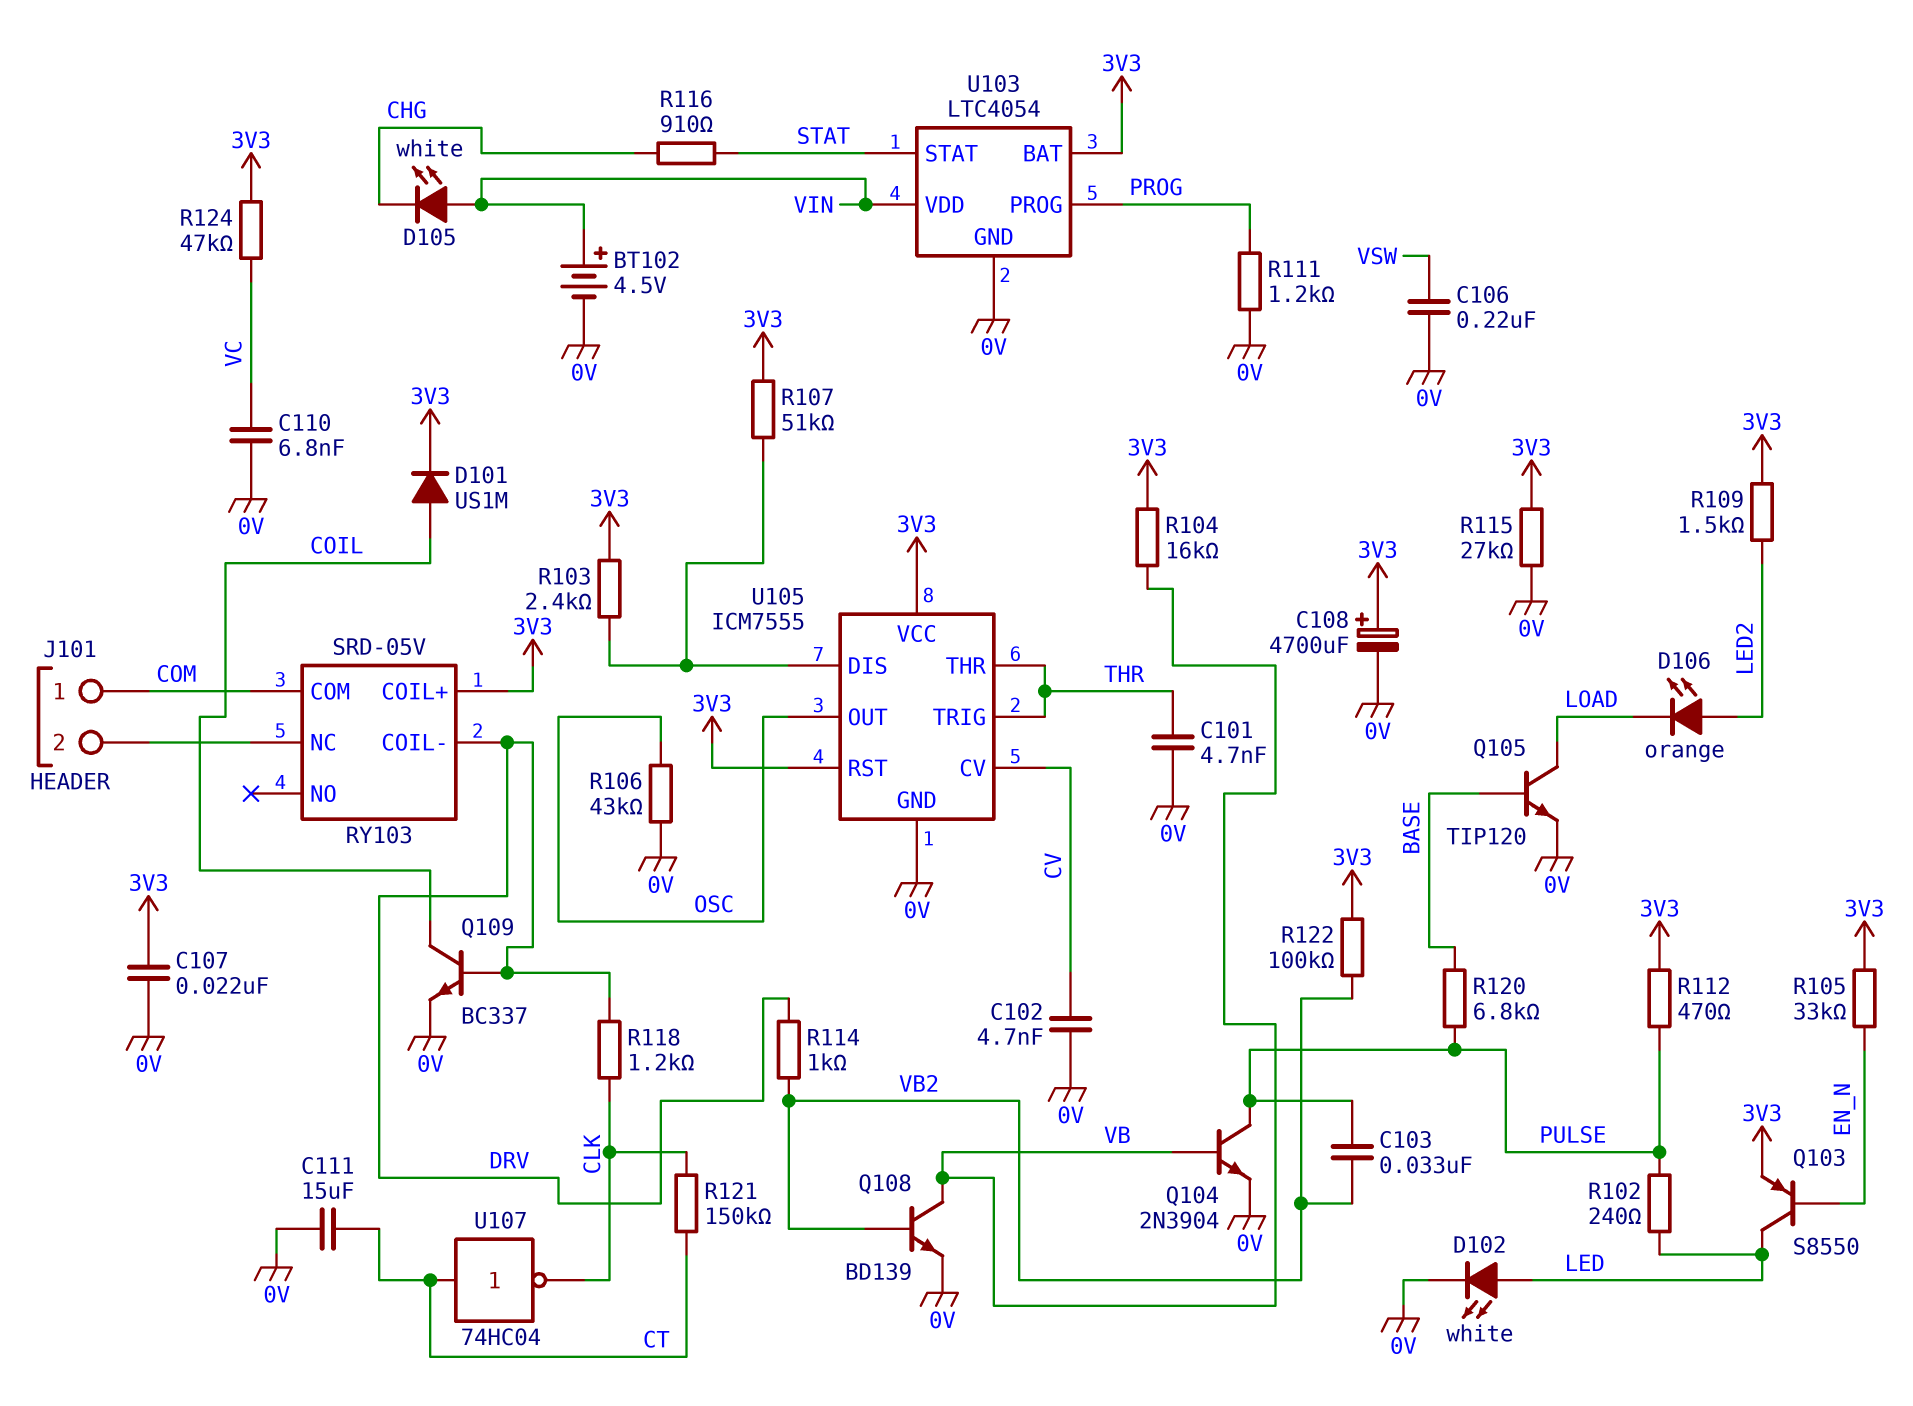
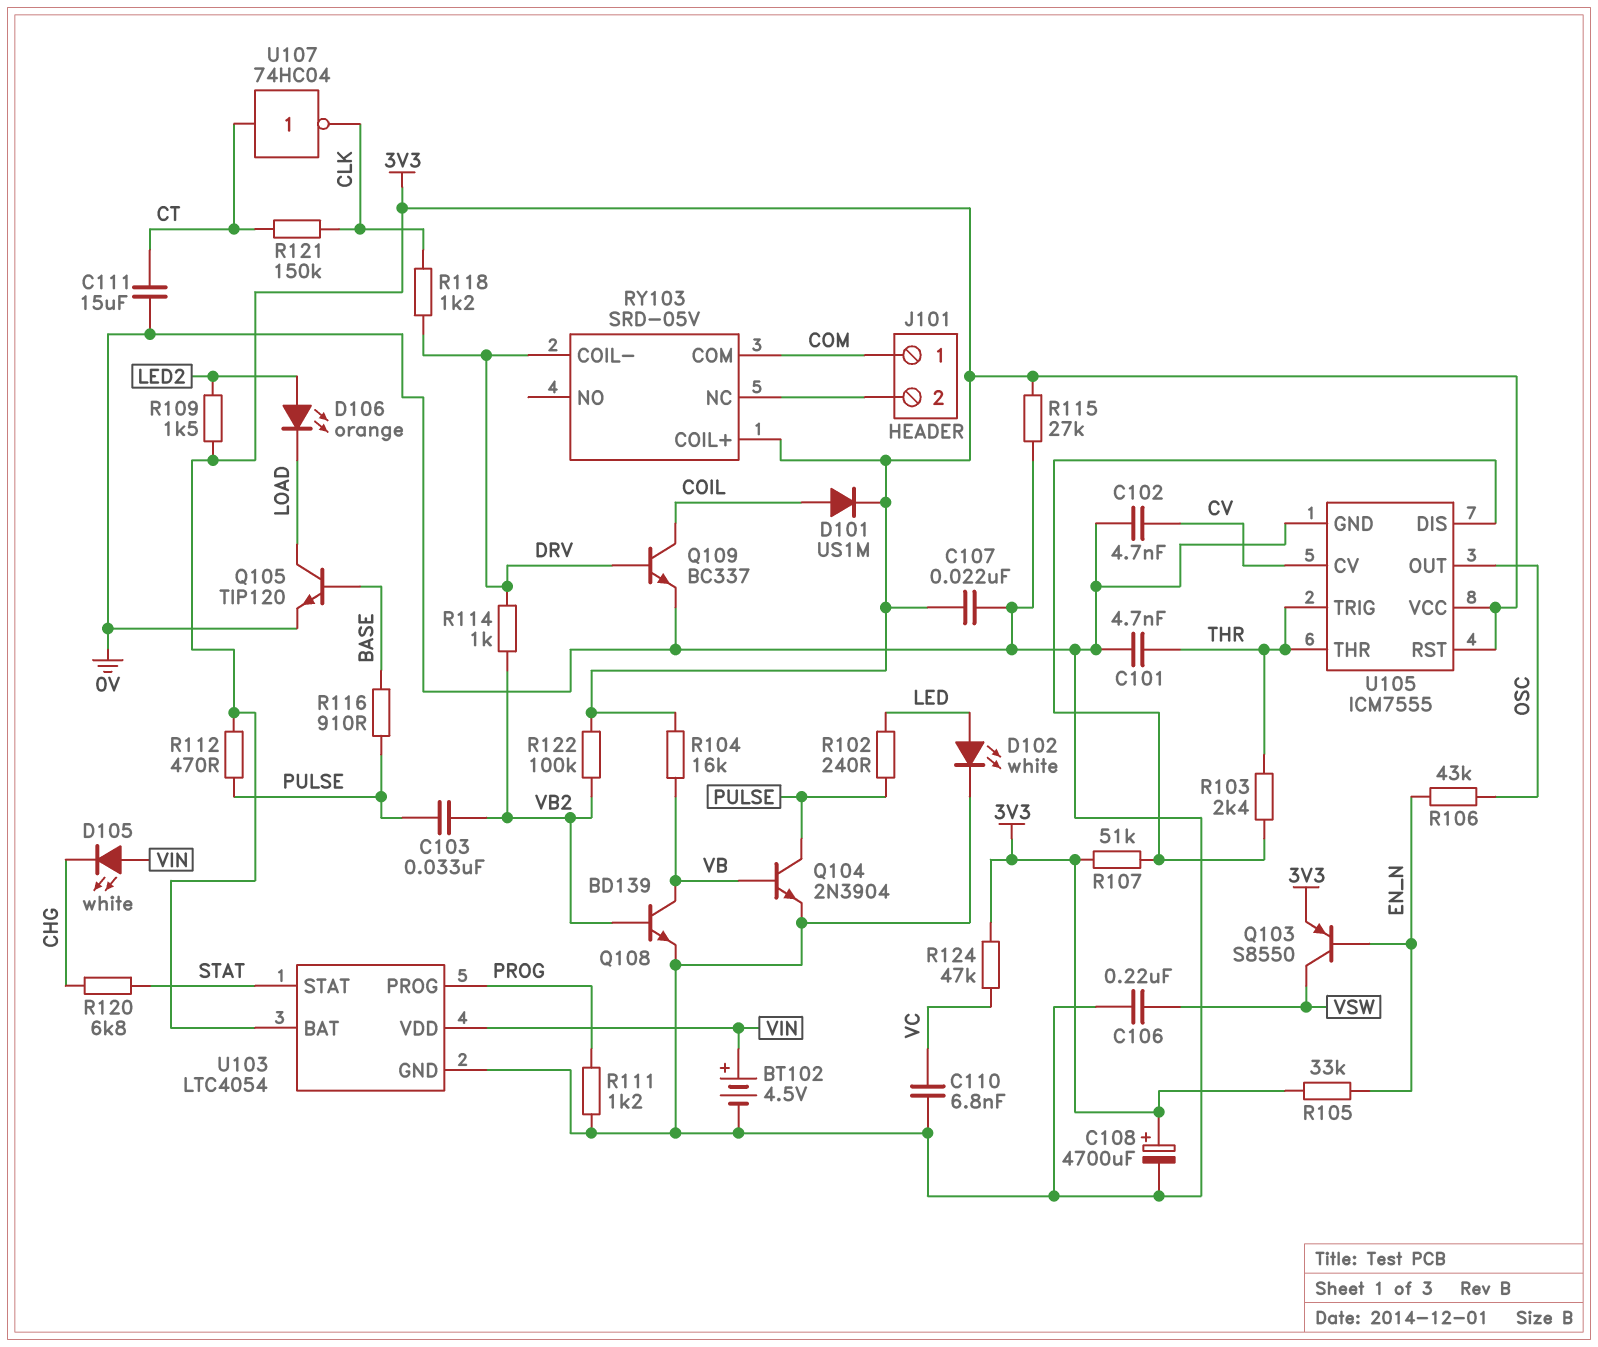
Q103: PNP S8550 (B EN_N, C LED, E 3V3) -> PNP S8550 (B EN_N, C VSW, E 3V3)
R103: 2.4k (3V3, U105/DIS) -> 2.4k (THR, U105/DIS)
R106: 43k (0V, OSC) -> 43k (EN_N, OSC)
R116: 910 (CHG, STAT) -> 910 (BASE, PULSE)
R120: 6.8k (BASE, PULSE) -> 6.8k (CHG, STAT)

